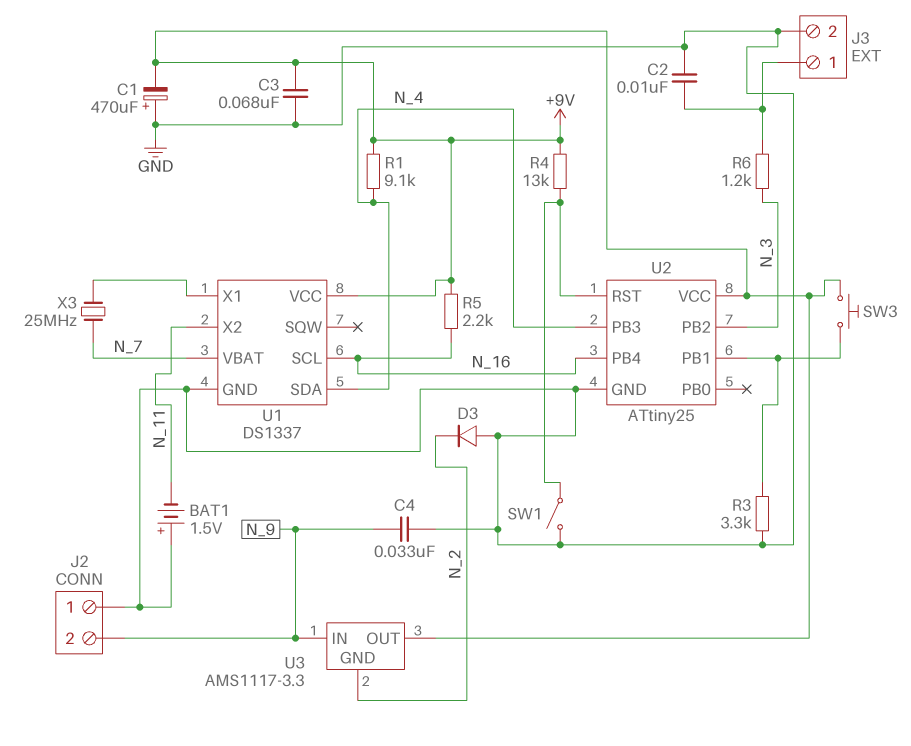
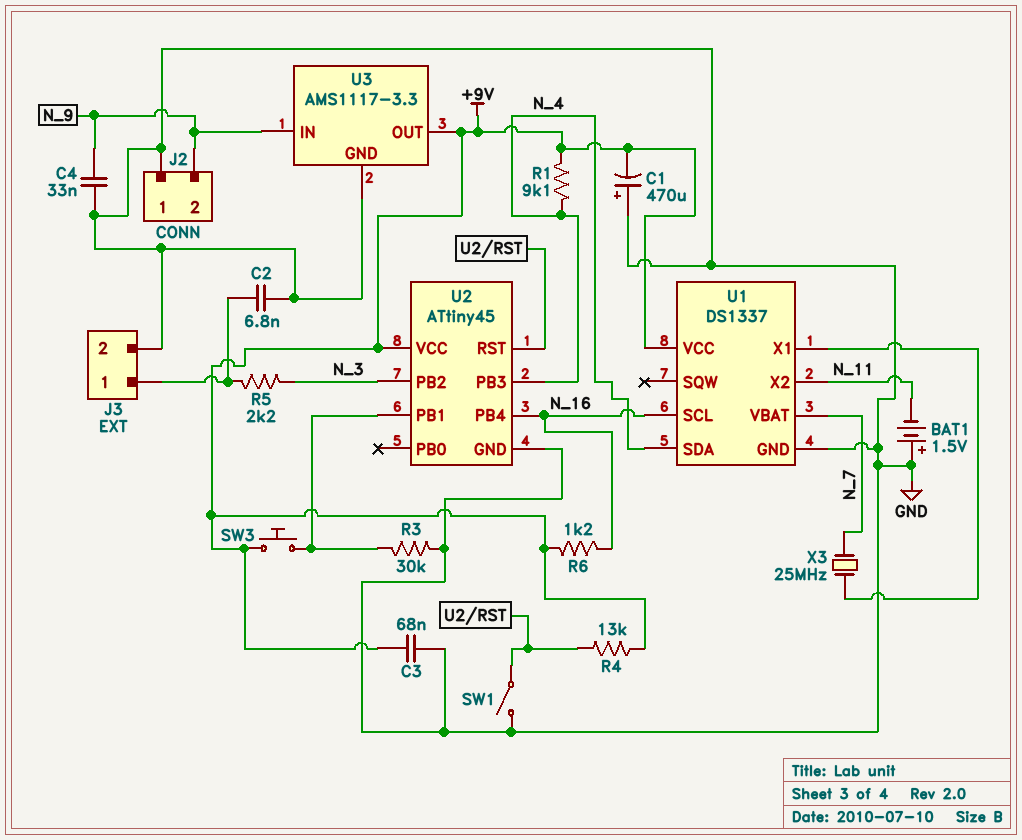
C2: 10nF (GND, J3/1) -> 6.8nF (GND, J3/1)
D3: diode (A GND, K N_2) -> none
R3: 3.3k (GND, U2/PB1) -> 30k (GND, U2/PB1)
R5: 2.2k (+9V, N_16) -> 2.2k (J3/1, N_3)
R6: 1.2k (J3/1, N_3) -> 1.2k (+9V, N_16)
U2: ATtiny25 -> ATtiny45
U3 pin GND: N_2 -> GND

